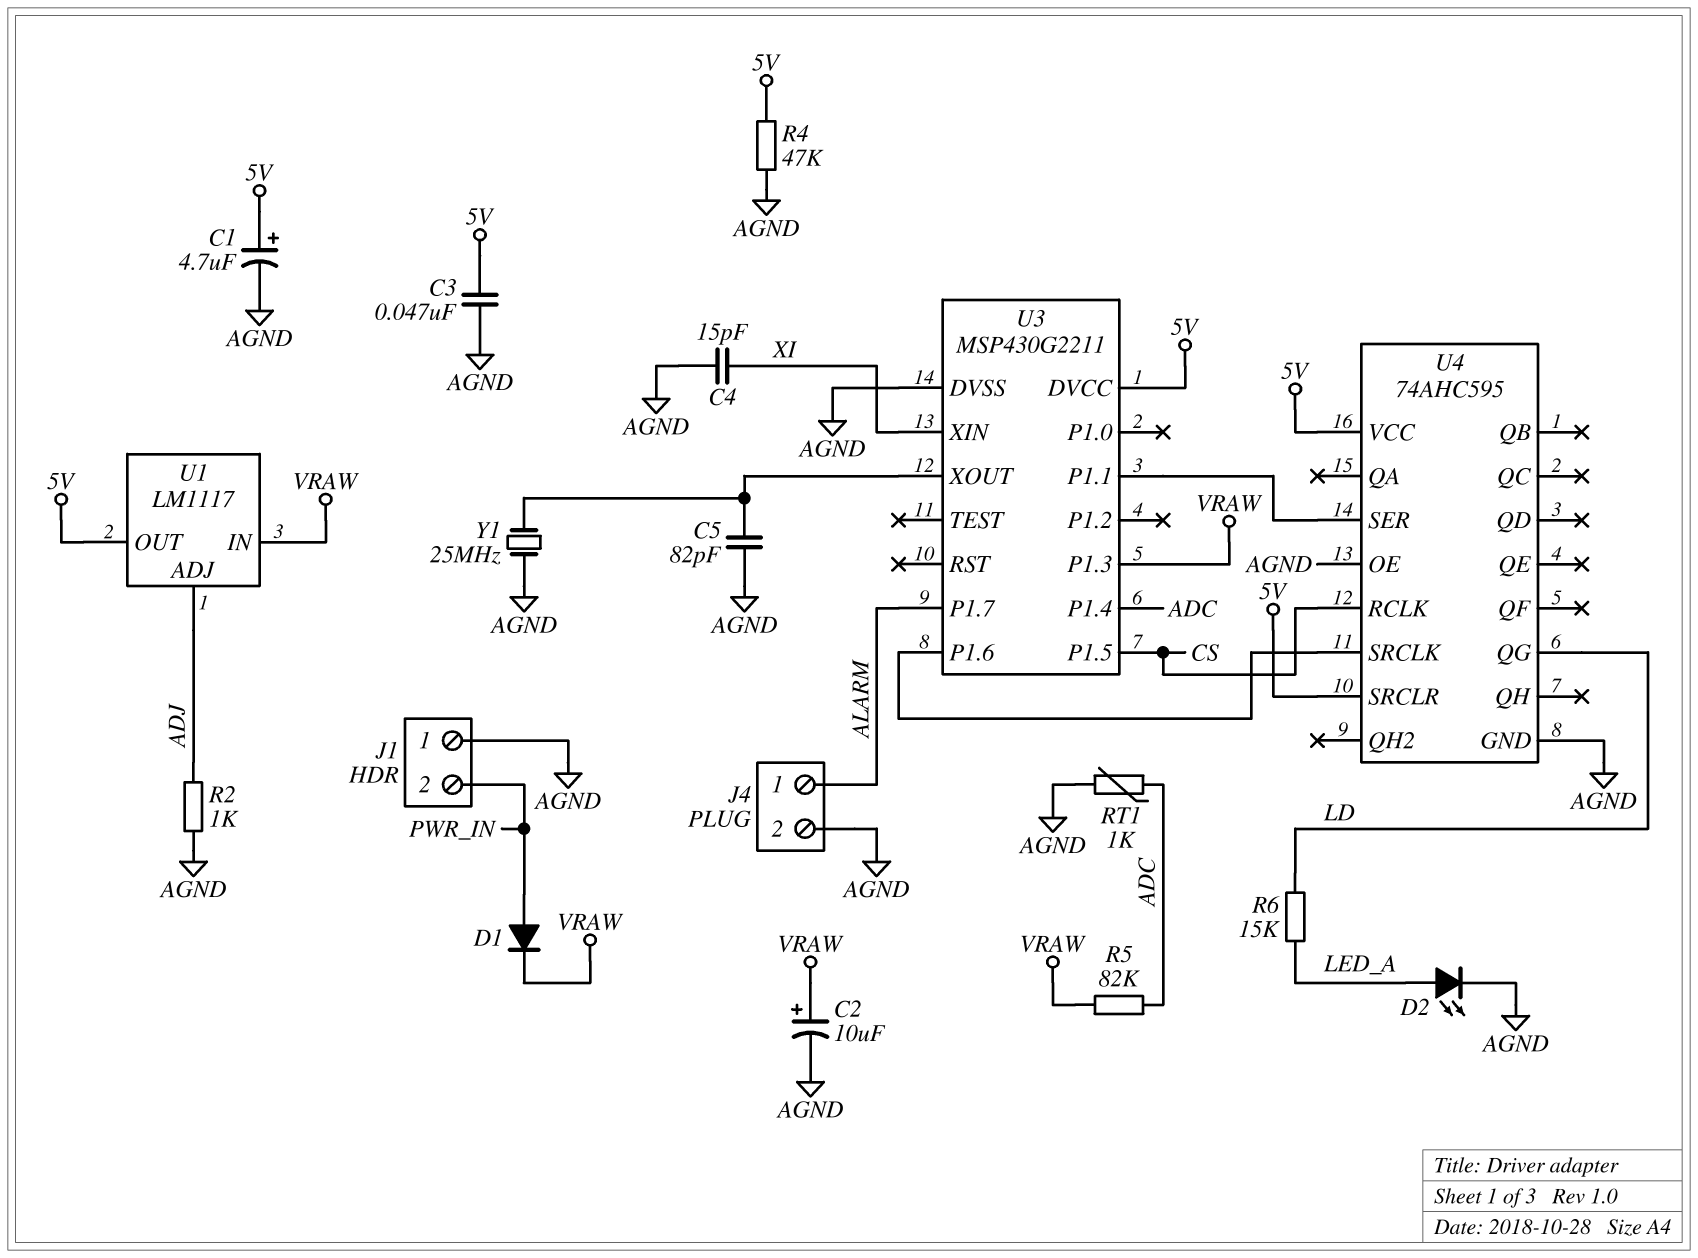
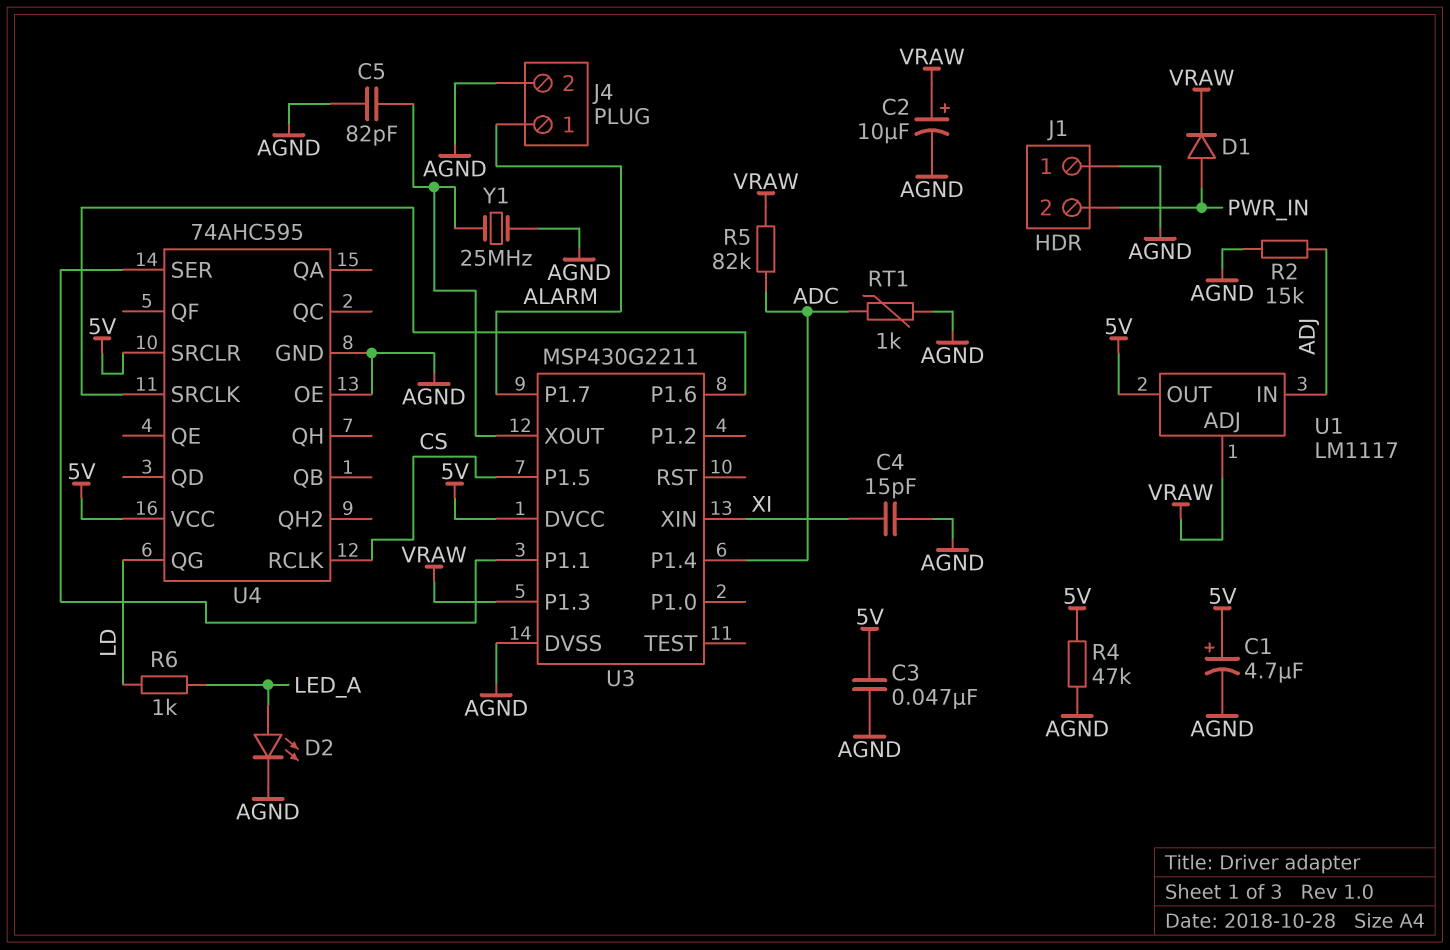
R2: 1k (ADJ, AGND) -> 15k (ADJ, AGND)
R6: 15k (LD, LED_A) -> 1k (LD, LED_A)
U1 pin ADJ: ADJ -> VRAW
U1 pin IN: VRAW -> ADJ

